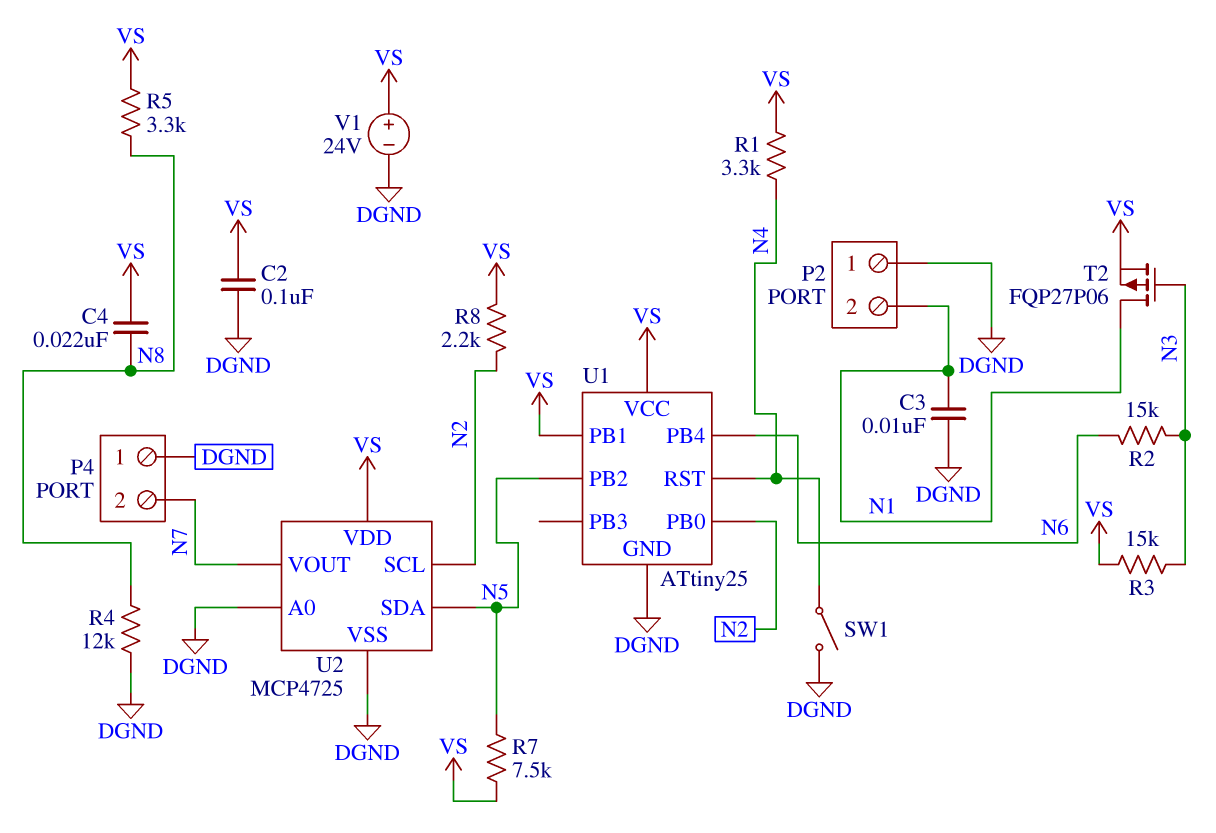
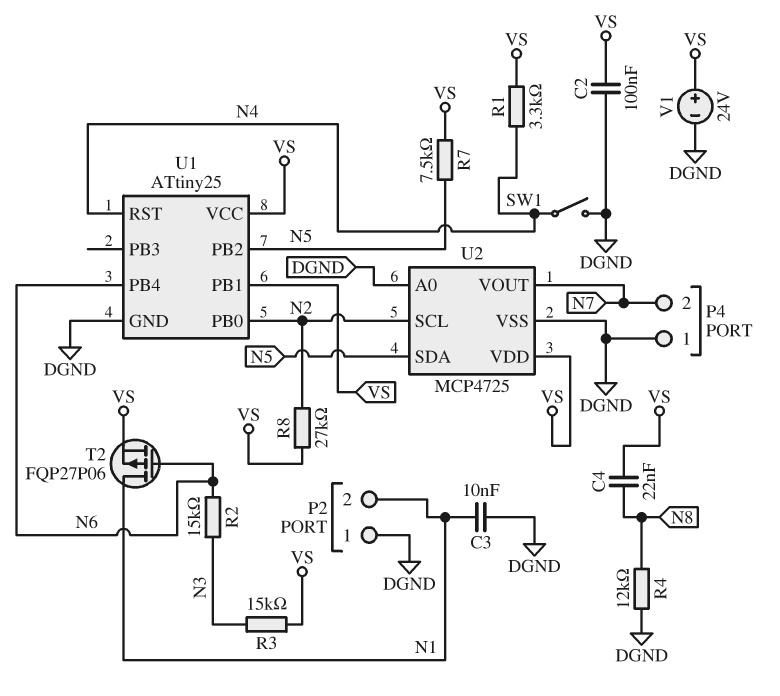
R5: 3.3k (N8, VS) -> none
R8: 2.2k (N2, VS) -> 27k (N2, VS)
T2: PMOS FQP27P06 (G N3, D N1, S VS) -> PMOS FQP27P06 (G N6, D N1, S VS)

